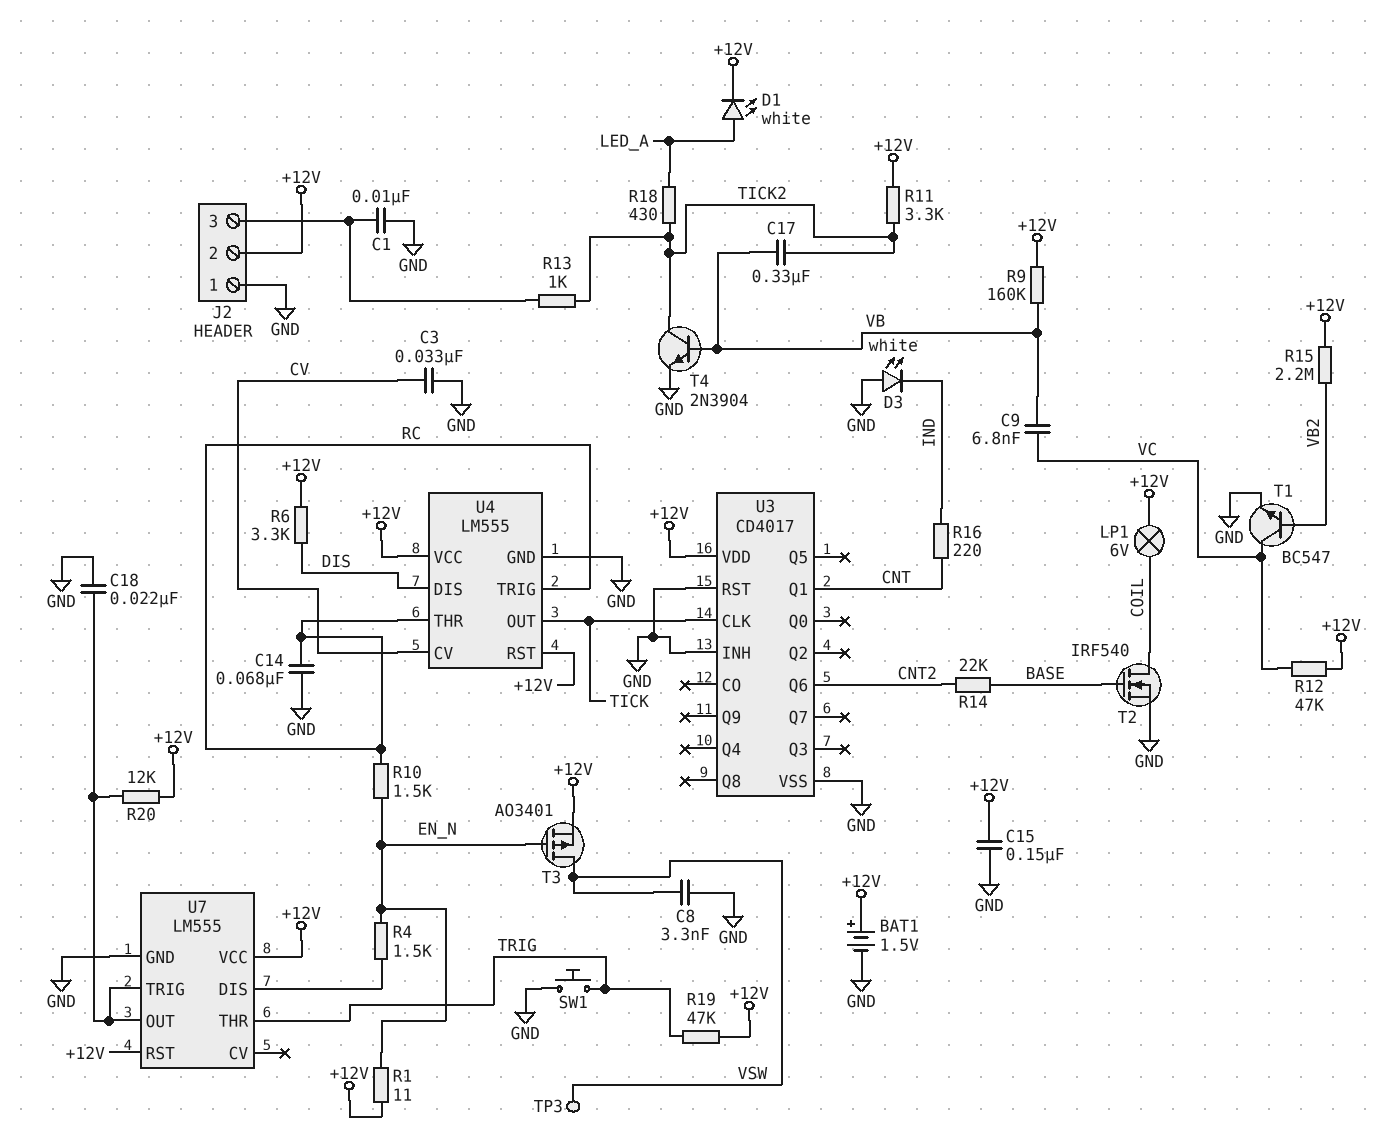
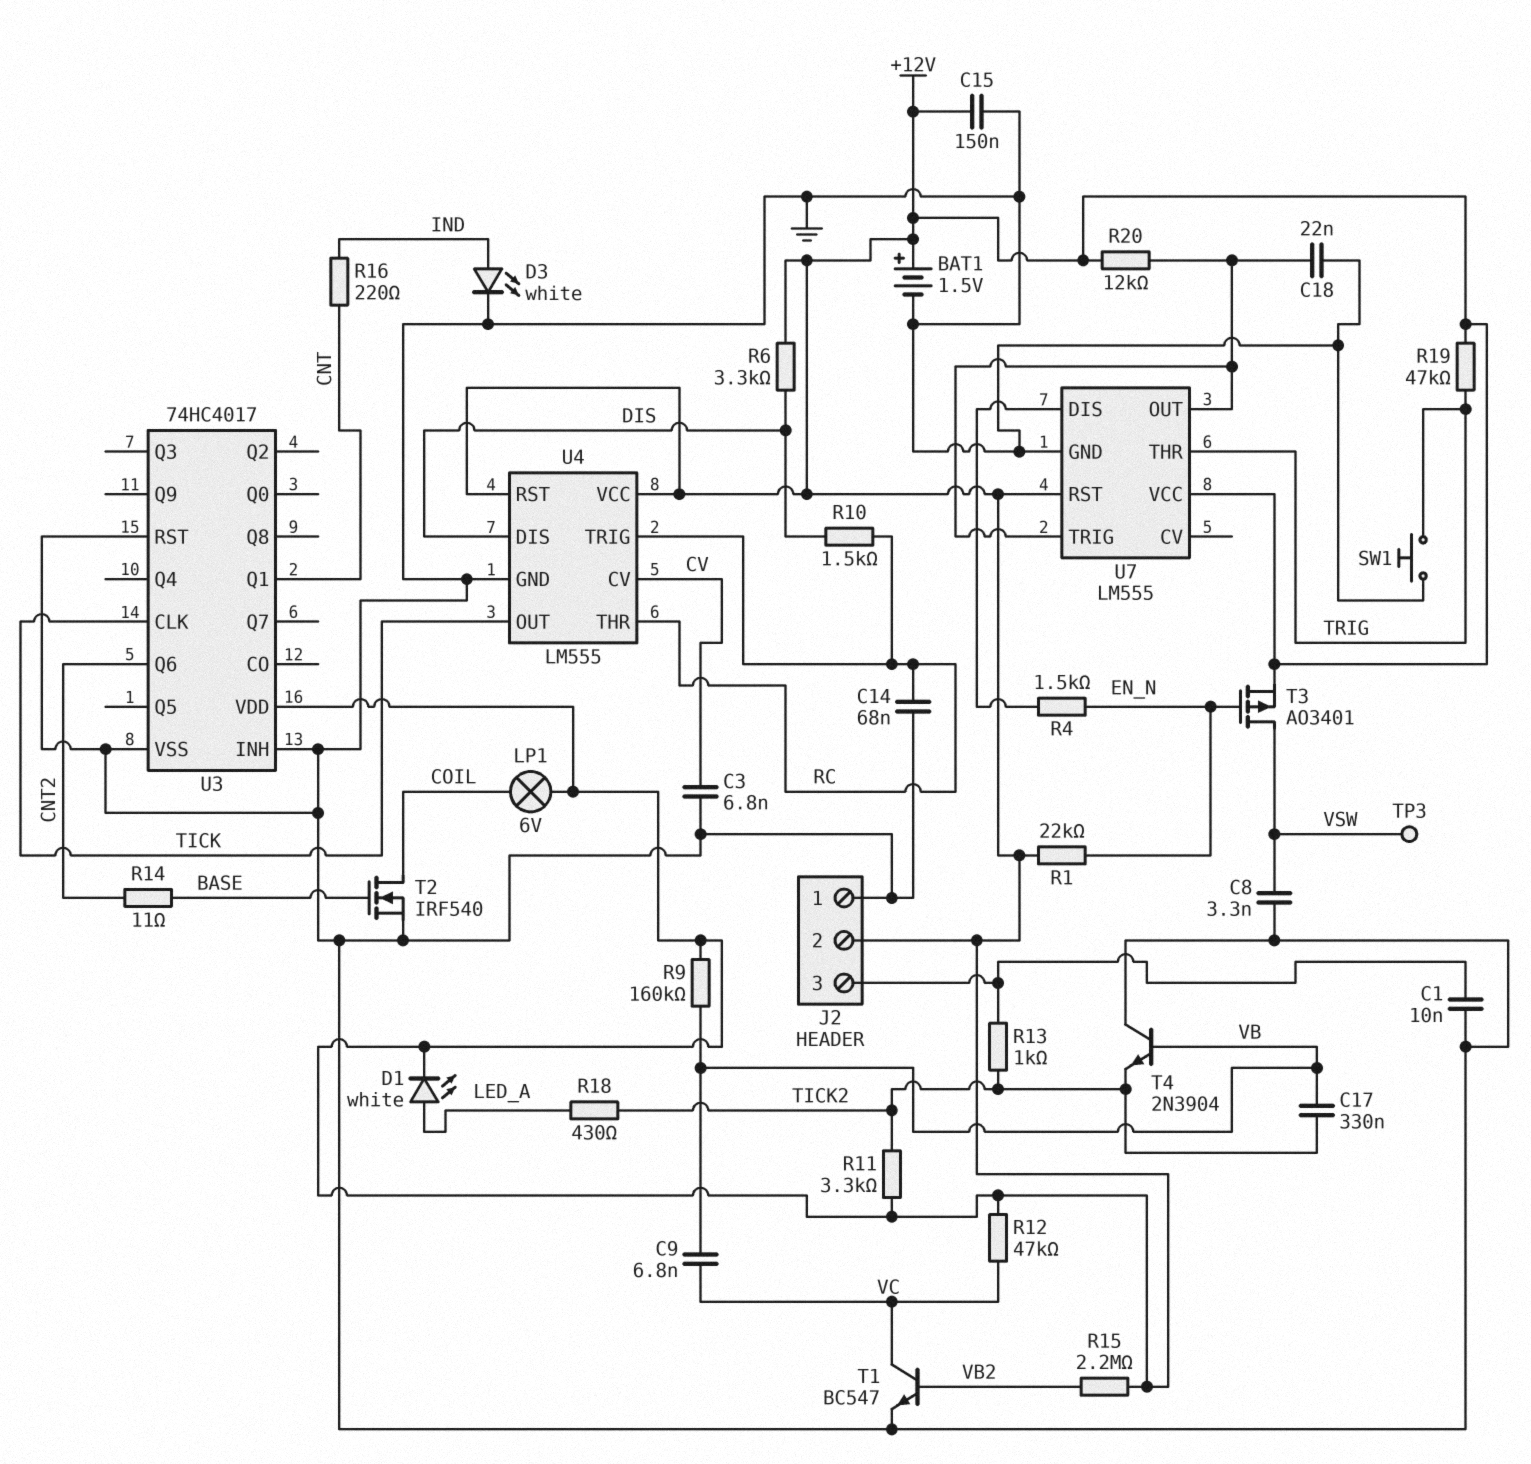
C3: 33nF (CV, GND) -> 6.8nF (CV, GND)
D3: LED white (A GND, K IND) -> LED white (A IND, K GND)
R1: 11 (+12V, EN_N) -> 22k (+12V, EN_N)
R10: 1.5k (EN_N, RC) -> 1.5k (DIS, RC)
R14: 22k (BASE, CNT2) -> 11 (BASE, CNT2)
T4: NPN 2N3904 (B VB, C TICK2, E GND) -> NPN 2N3904 (B VB, C GND, E TICK2)
U3: CD4017 -> 74HC4017

